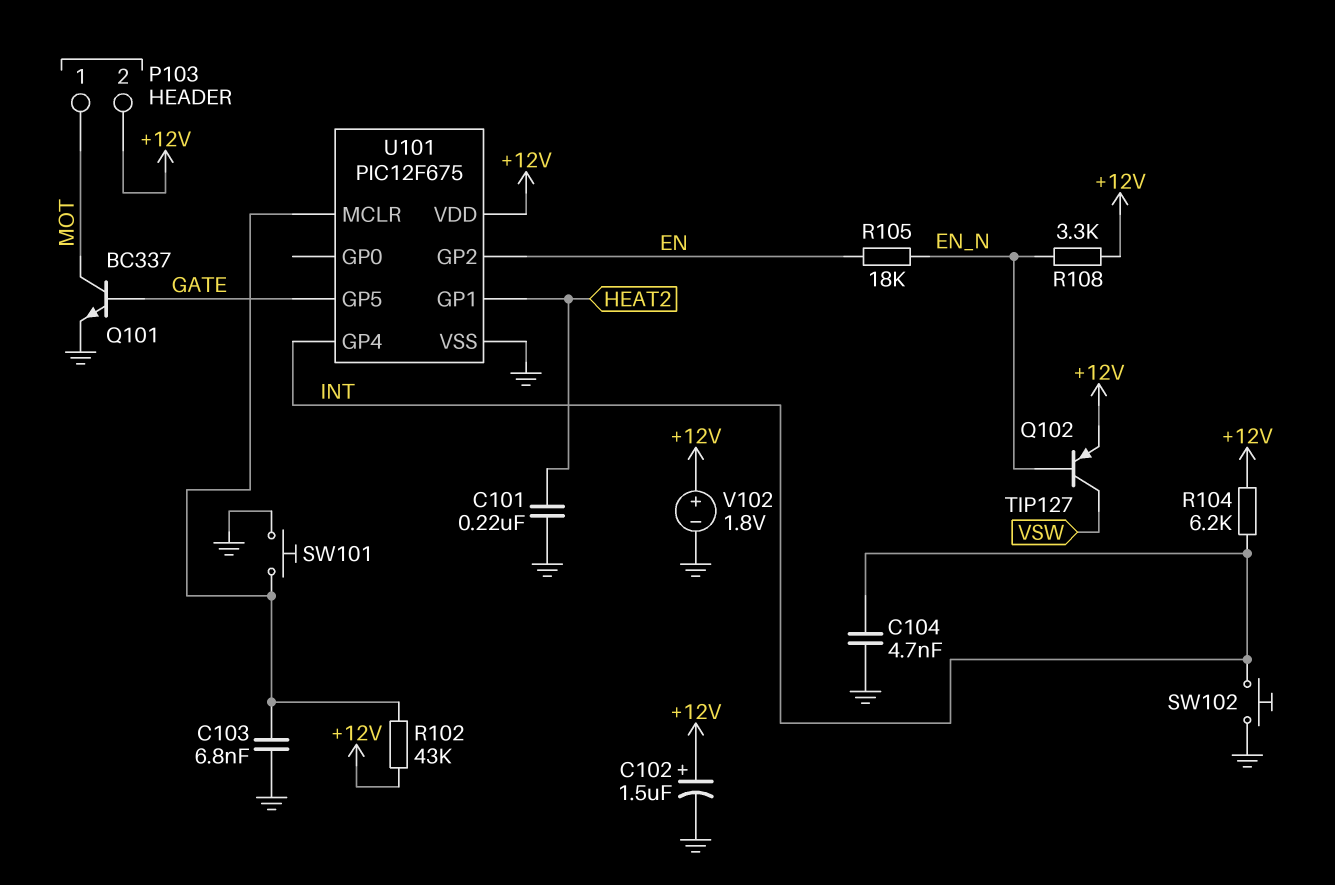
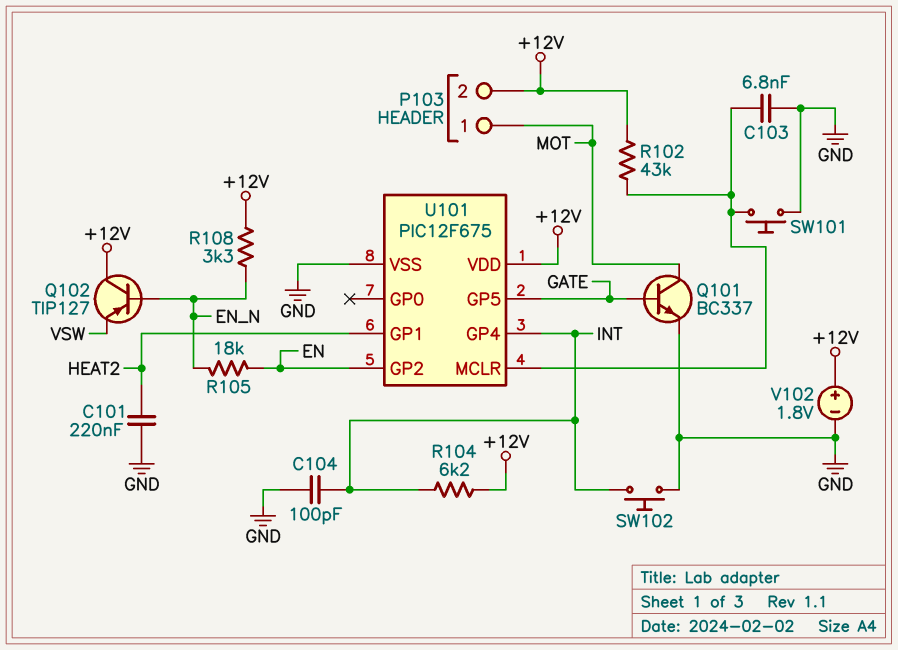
C102: 1.5uF (plus +12V, minus GND) -> none
C104: 4.7nF (GND, INT) -> 100pF (GND, INT)
Q102: PNP TIP127 (B EN_N, C VSW, E +12V) -> PNP TIP127 (B EN_N, C +12V, E VSW)

